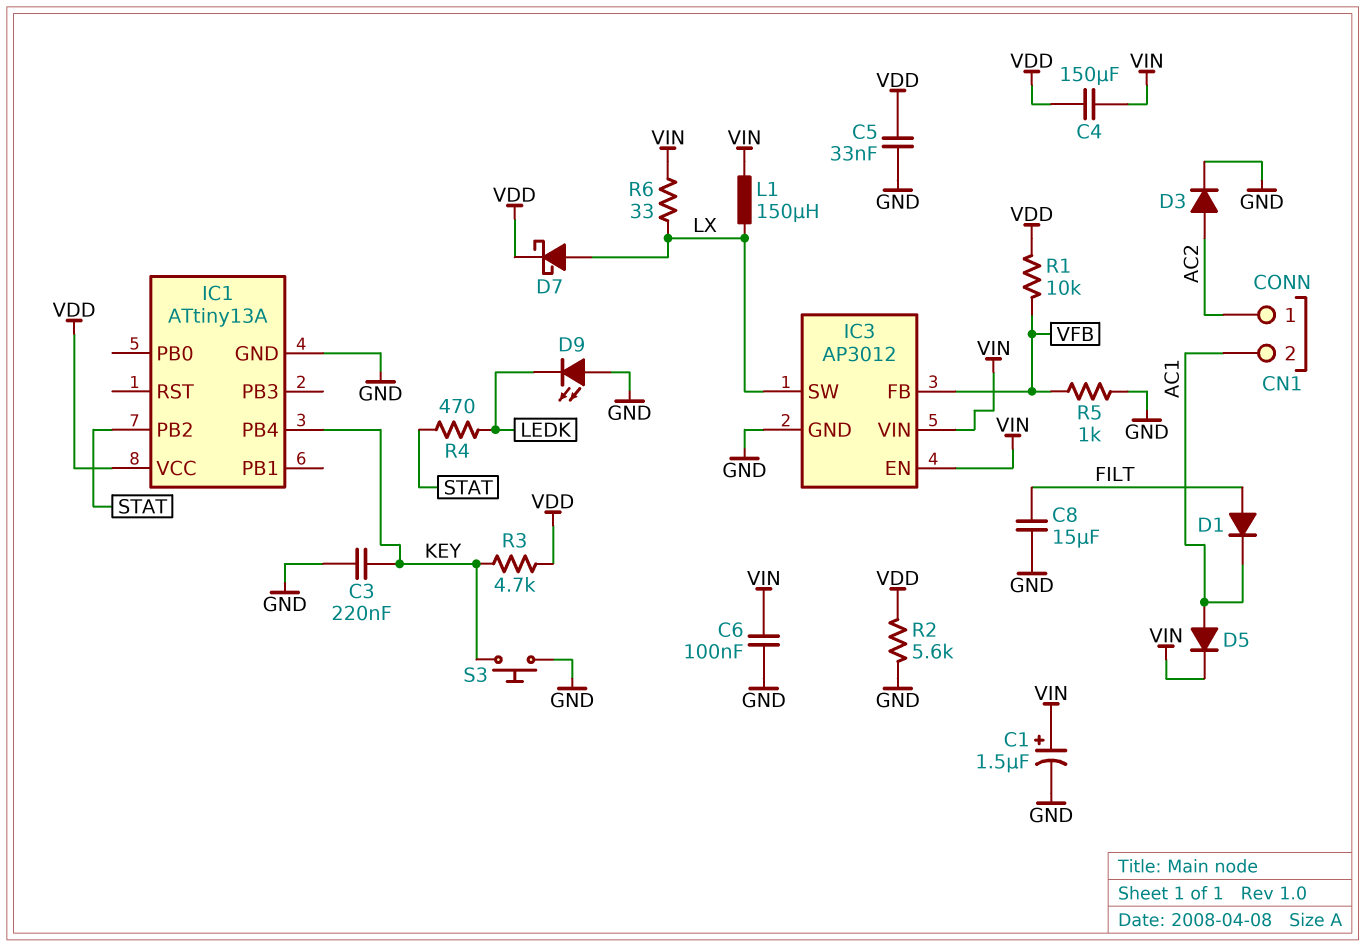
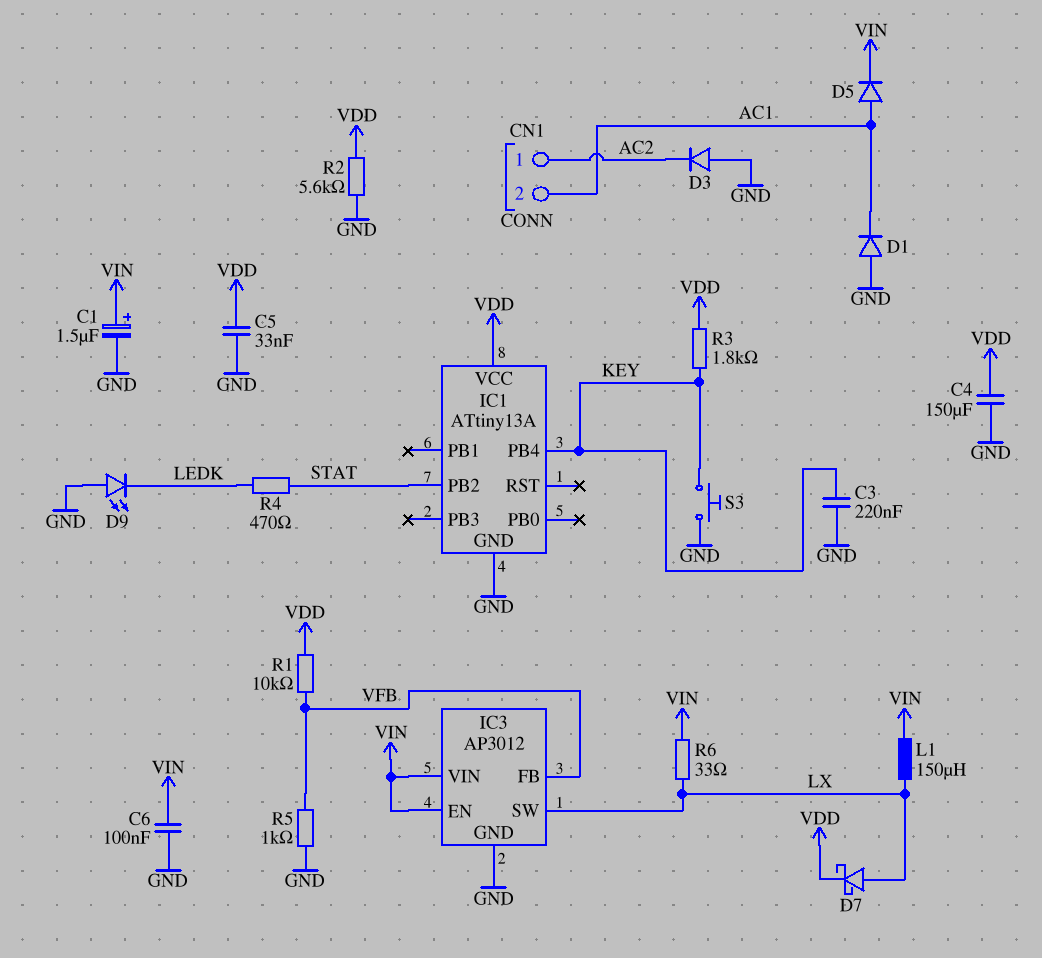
C4: 150uF (VDD, VIN) -> 150uF (GND, VDD)
C8: 15uF (FILT, GND) -> none
D1: diode (A FILT, K AC1) -> diode (A GND, K AC1)
D3: diode (A AC2, K GND) -> diode (A GND, K AC2)
R3: 4.7k (KEY, VDD) -> 1.8k (KEY, VDD)

